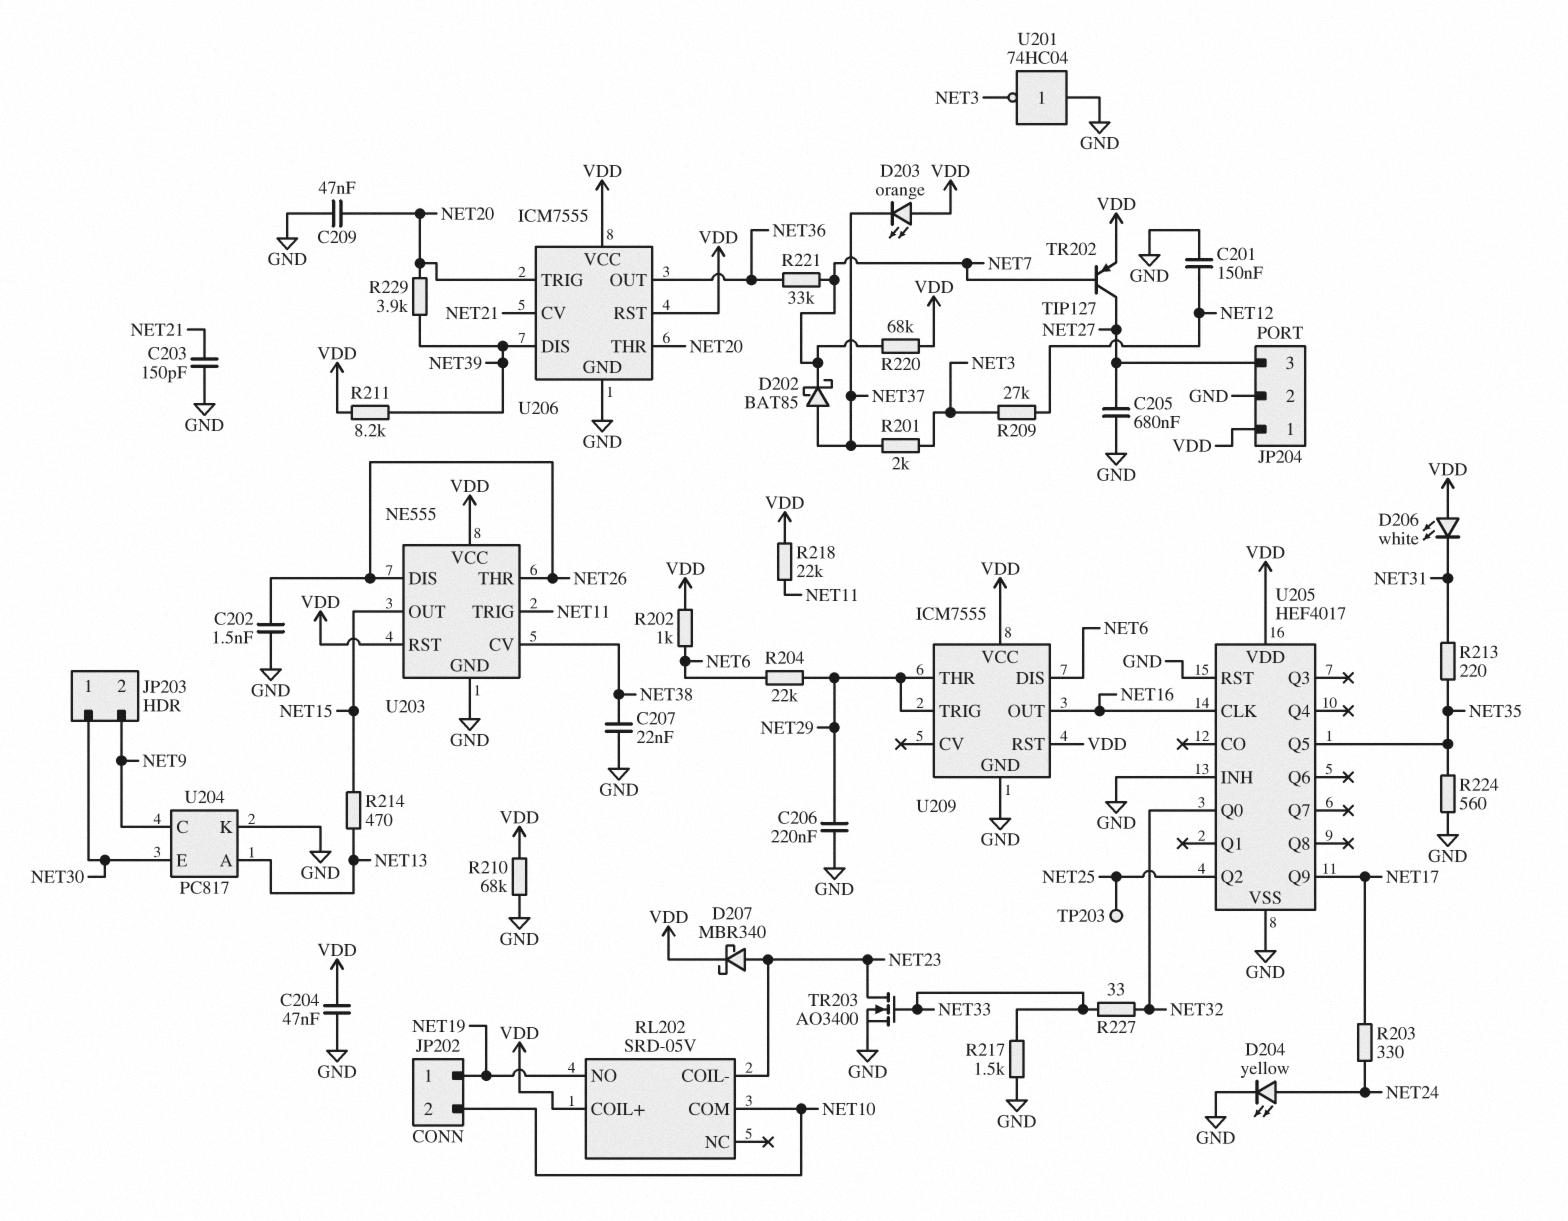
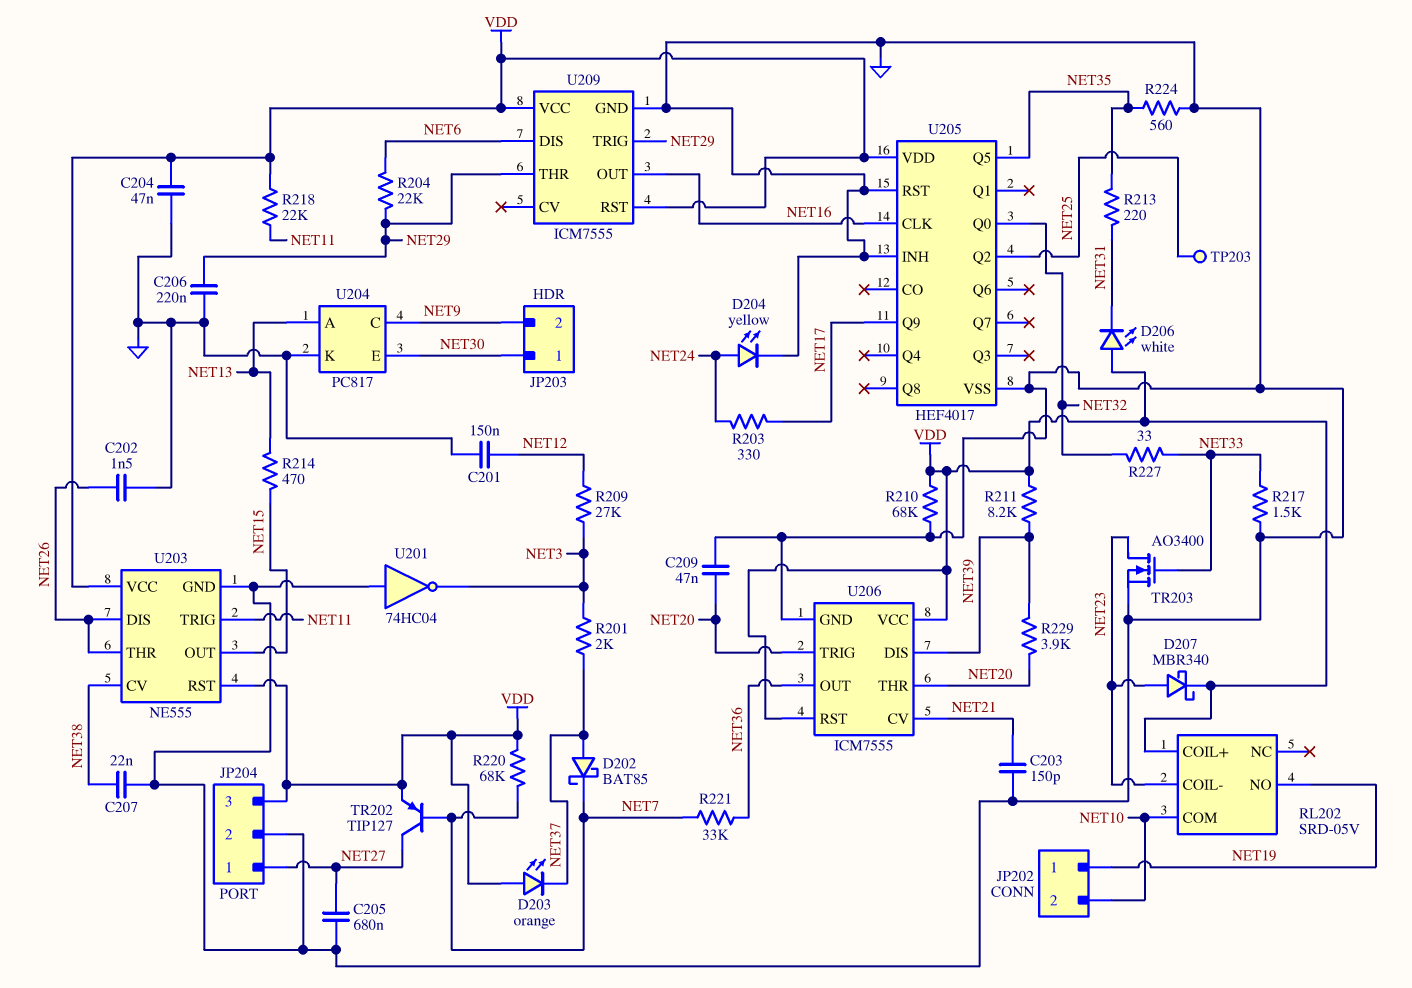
JP204 pin 1: VDD -> NET27
JP204 pin 3: NET27 -> VDD
R202: 1k (NET6, VDD) -> none

